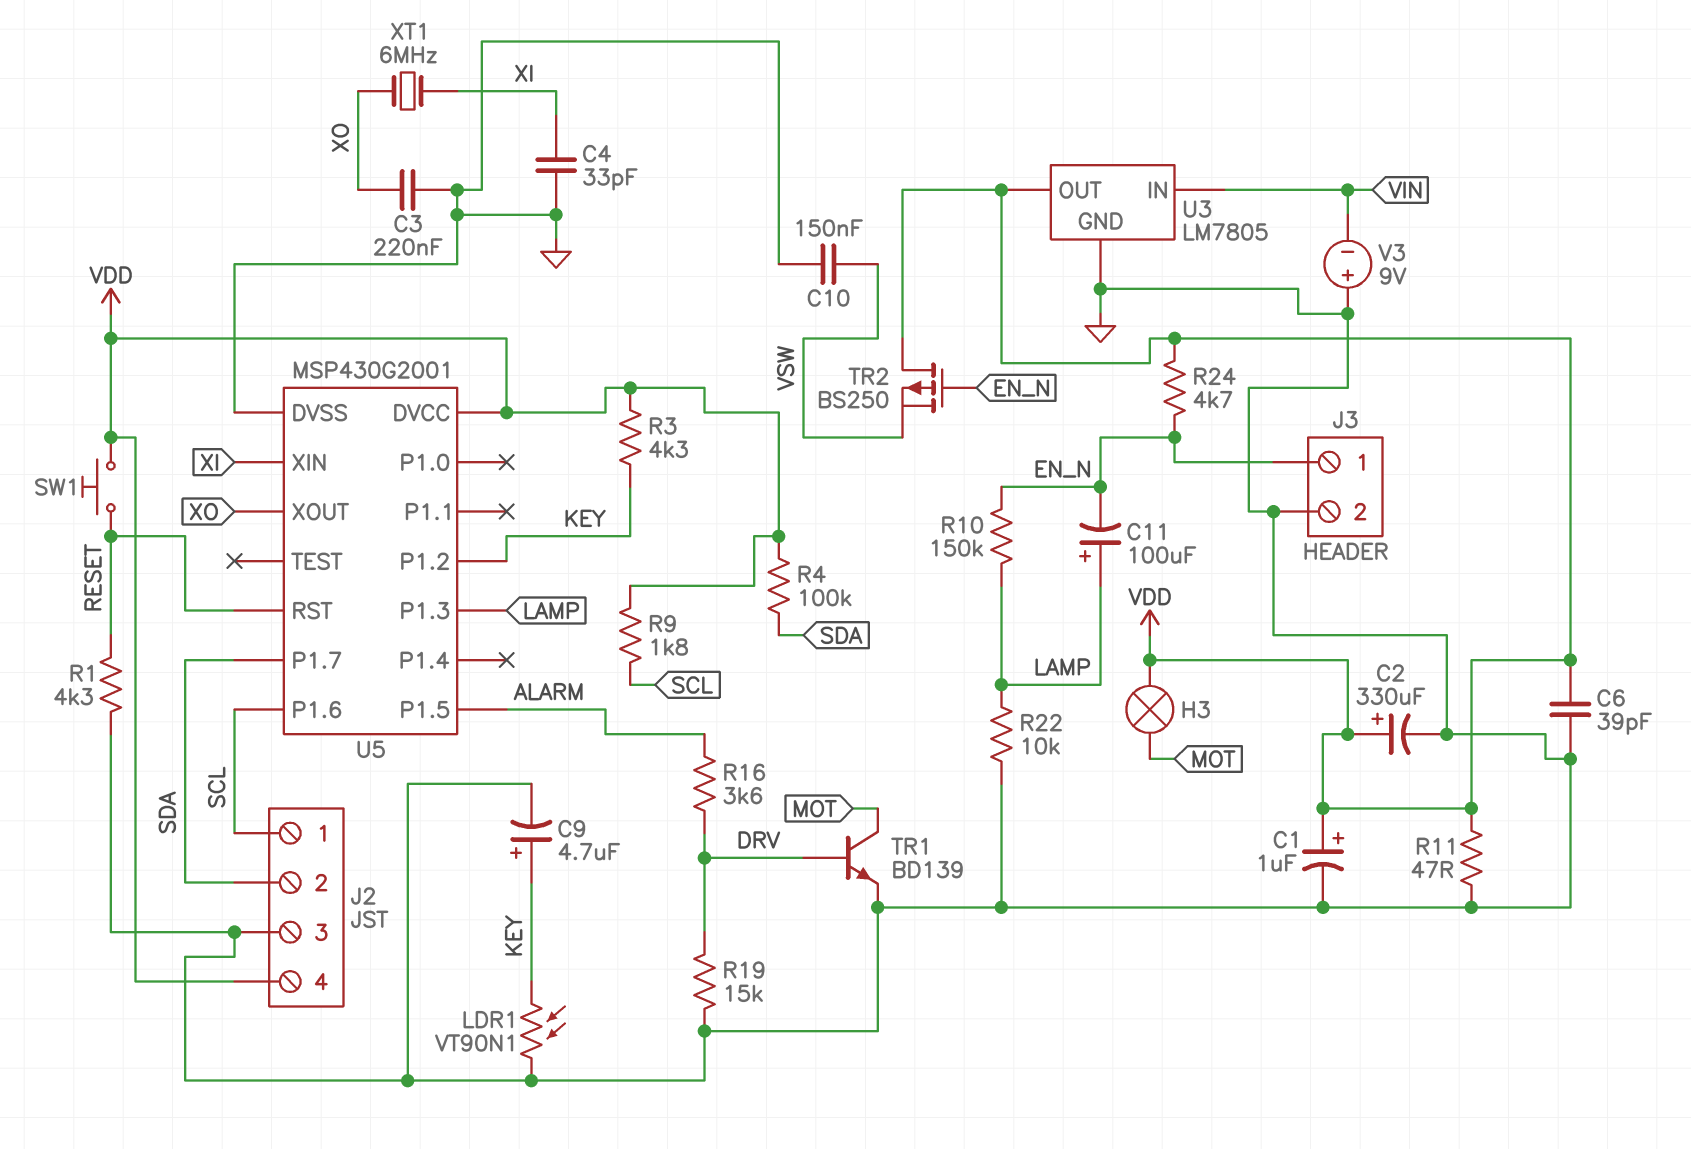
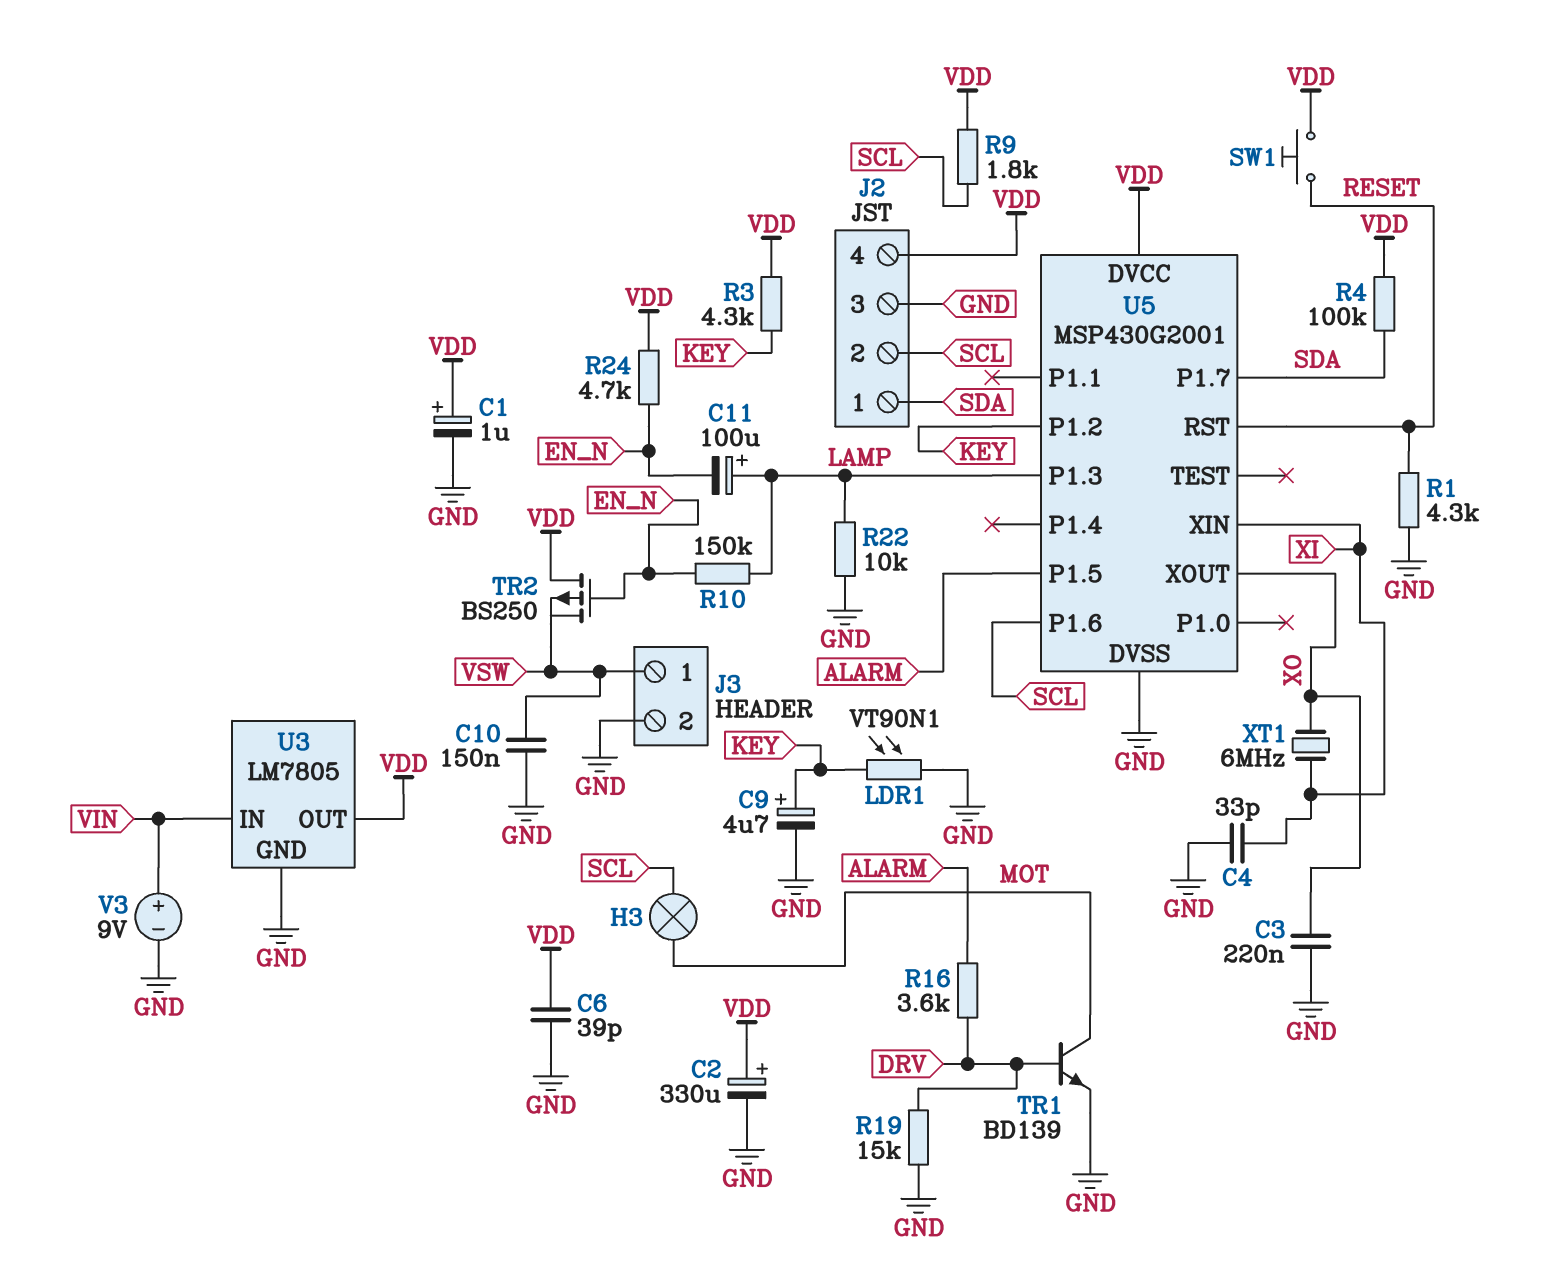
H3: lamp (MOT, VDD) -> lamp (MOT, SCL)
J2 pin 1: SCL -> SDA
J2 pin 2: SDA -> SCL
J3 pin 1: EN_N -> VSW
R11: 47 (GND, VDD) -> none
V3: 9V (plus GND, minus VIN) -> 9V (plus VIN, minus GND)

